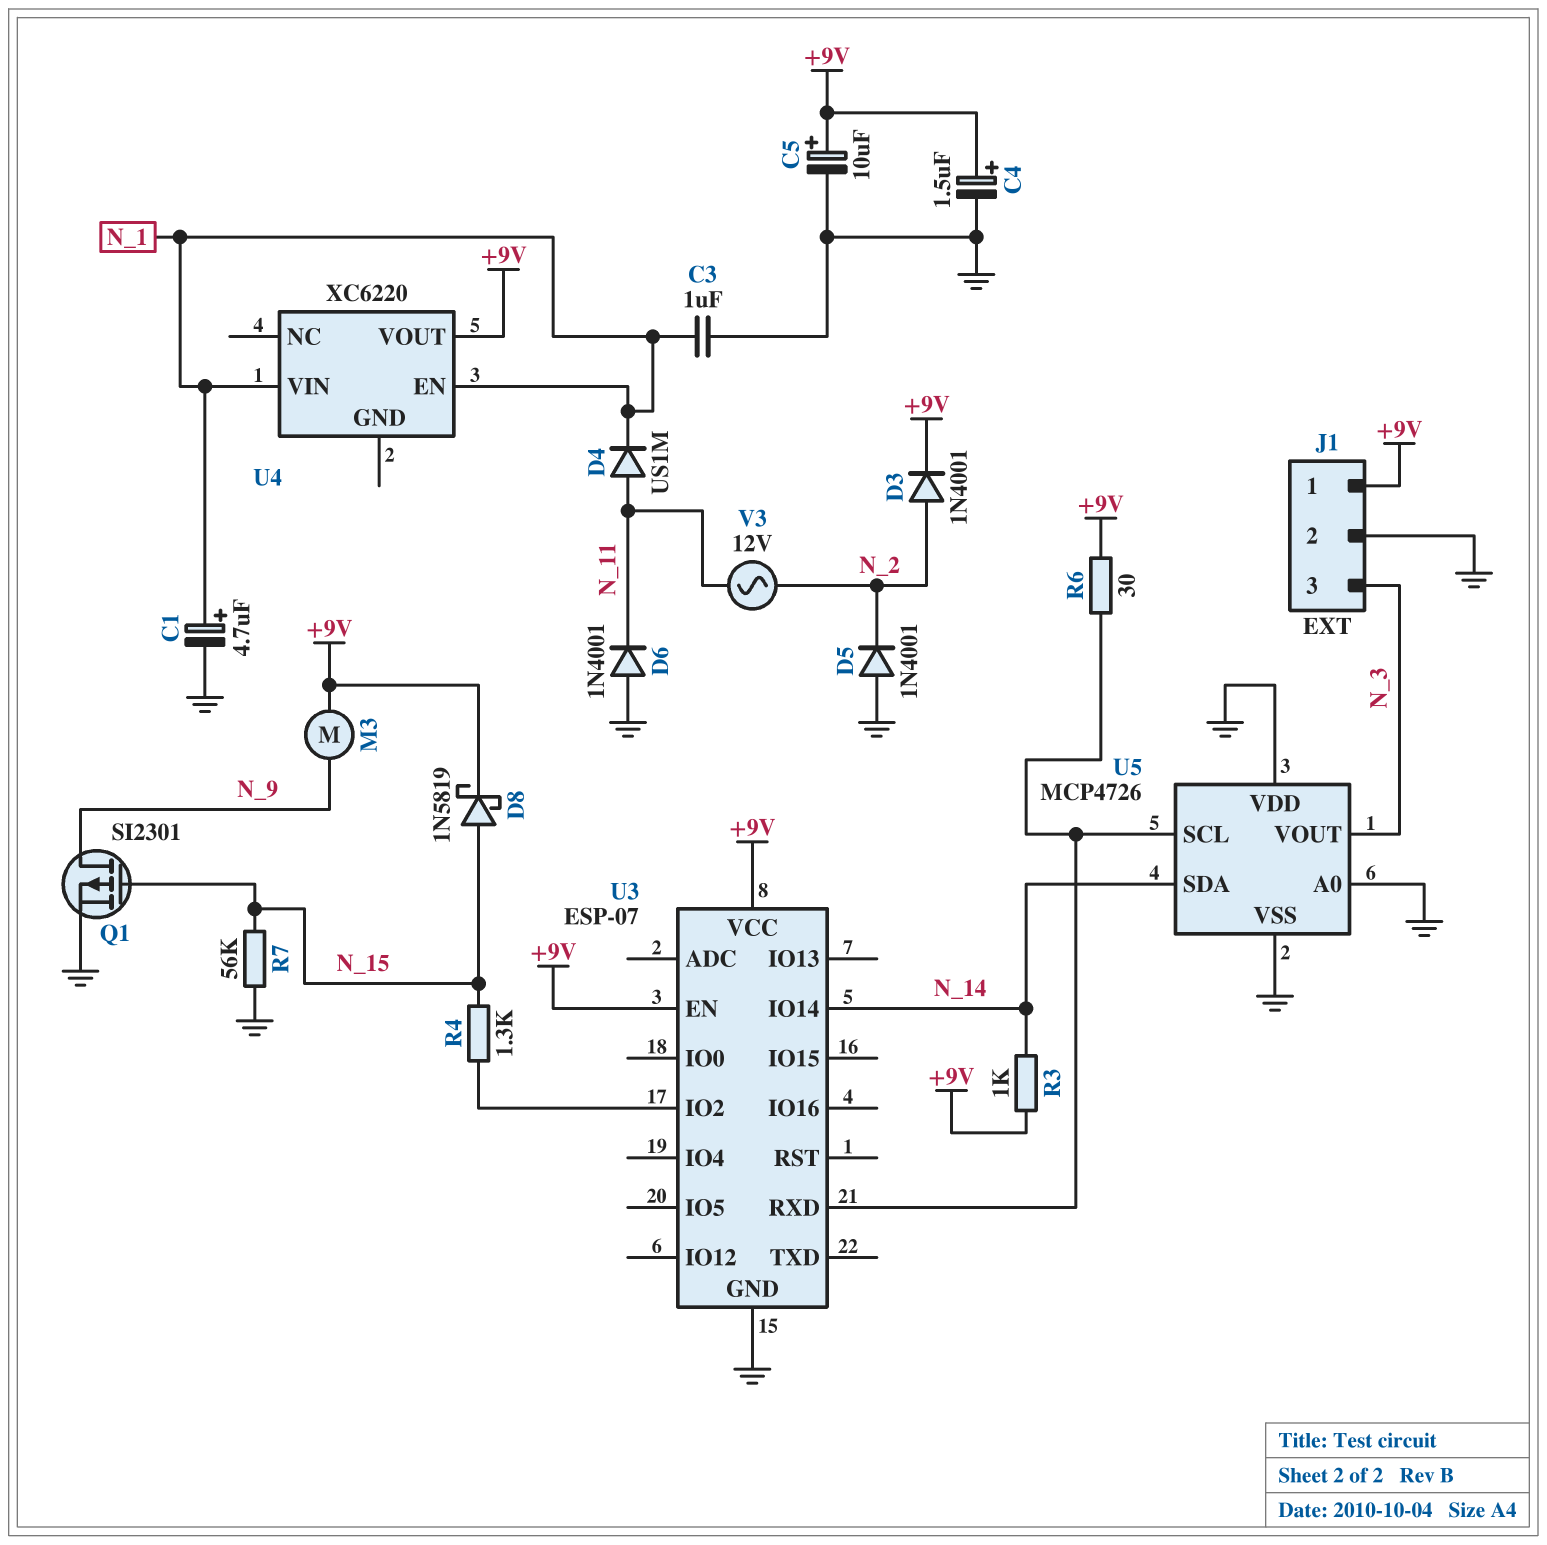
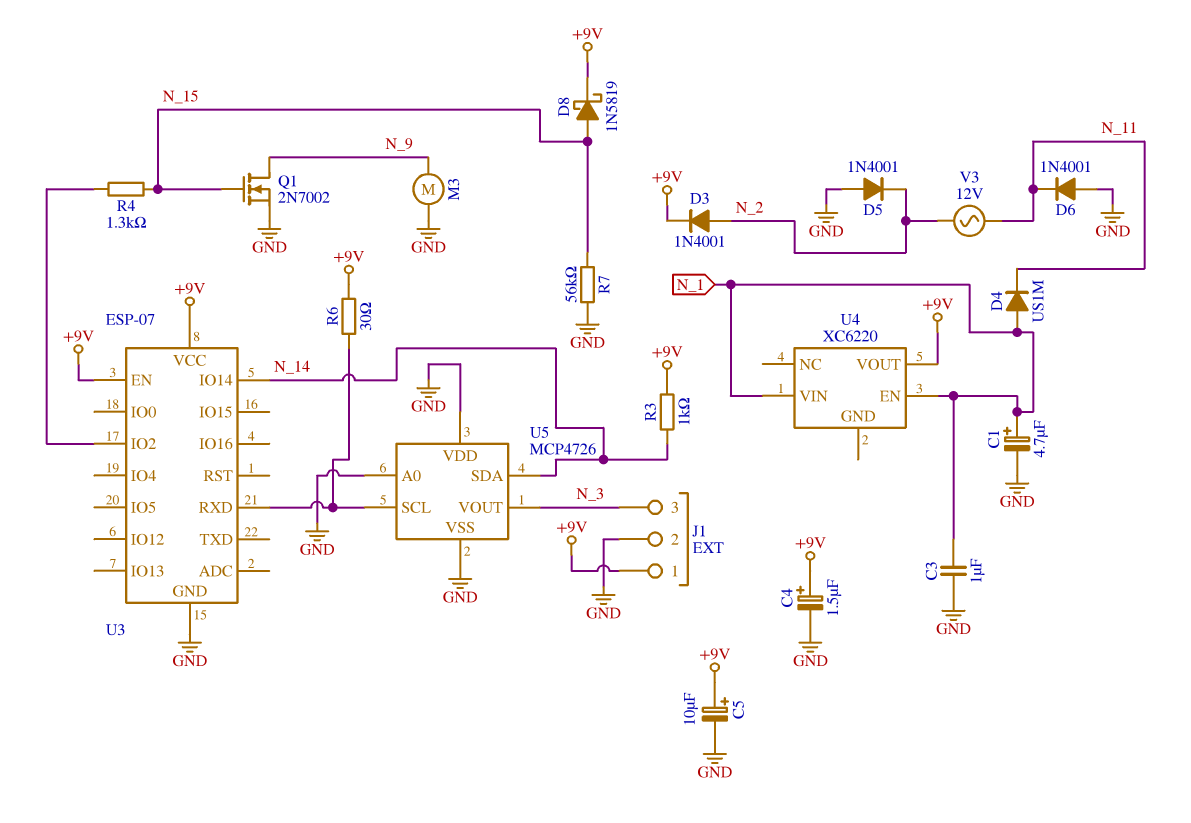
D4: diode US1M (A N_11, K N_1) -> diode US1M (A N_1, K N_11)
M3: motor (+9V, N_9) -> motor (GND, N_9)
Q1: PMOS SI2301 (G N_15, D N_9, S GND) -> NMOS 2N7002 (G N_15, D N_9, S GND)

